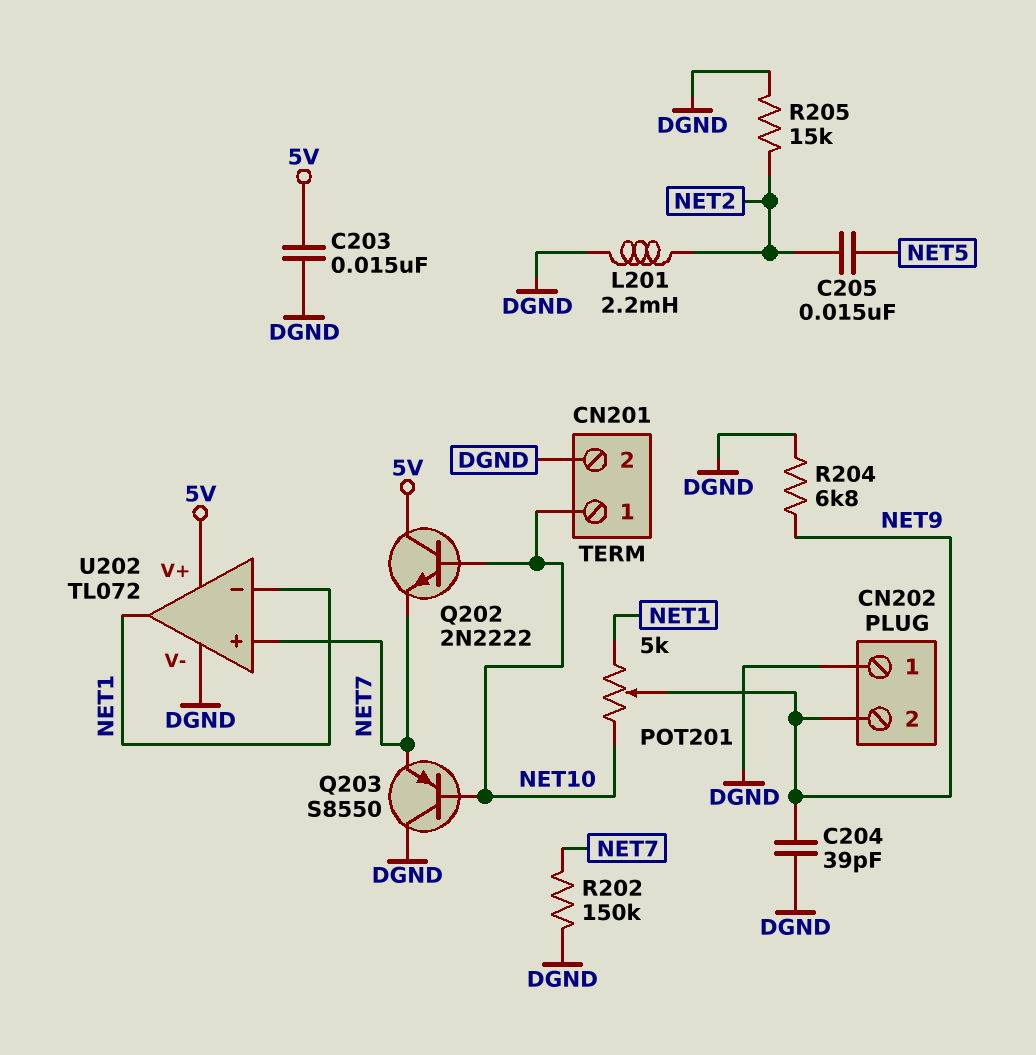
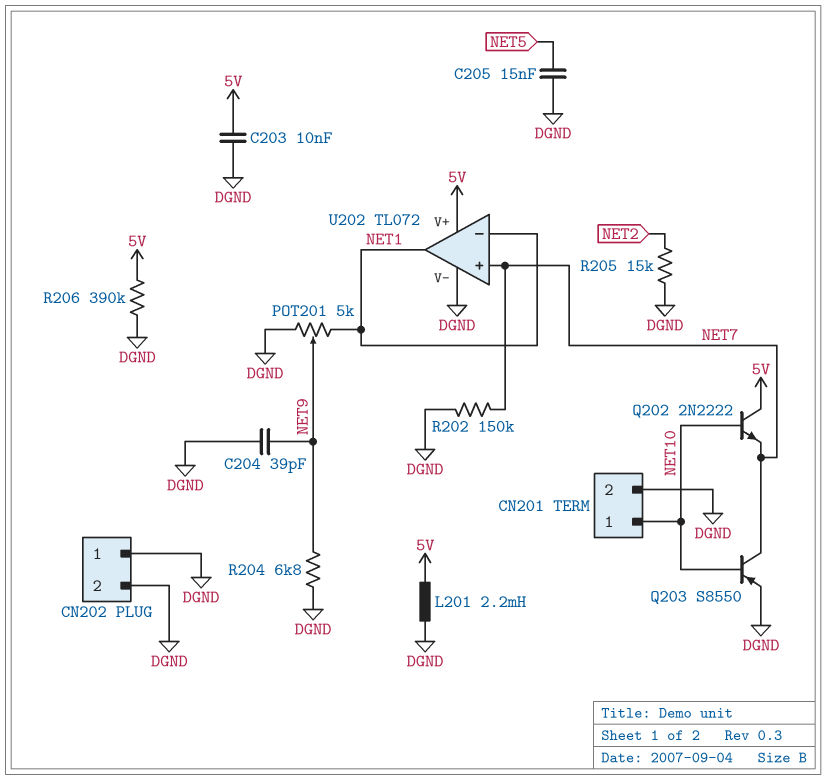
C203: 15nF (5V, DGND) -> 10nF (5V, DGND)
C205: 15nF (NET2, NET5) -> 15nF (DGND, NET5)
CN202 pin 2: NET9 -> DGND
L201: 2.2mH (DGND, NET2) -> 2.2mH (5V, DGND)
POT201: 5k (NET1, NET10, wiper NET9) -> 5k (DGND, NET1, wiper NET9)
Q203: PNP S8550 (B NET10, C DGND, E NET7) -> PNP S8550 (B NET10, C NET7, E DGND)
R206: none -> 390k (5V, DGND)

